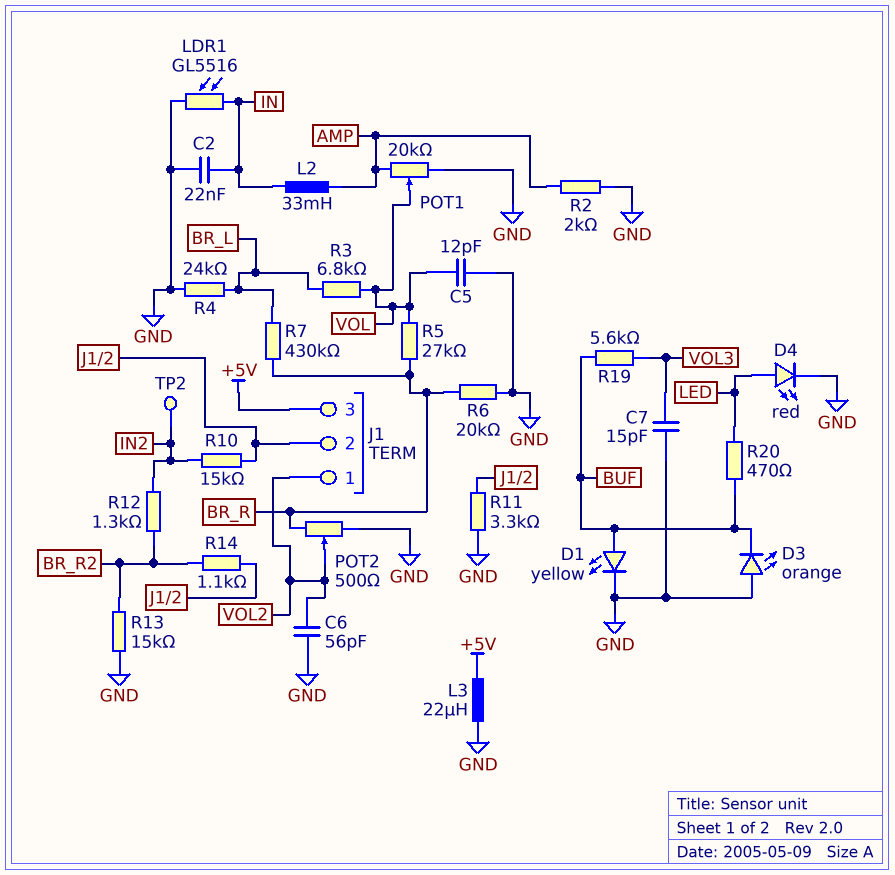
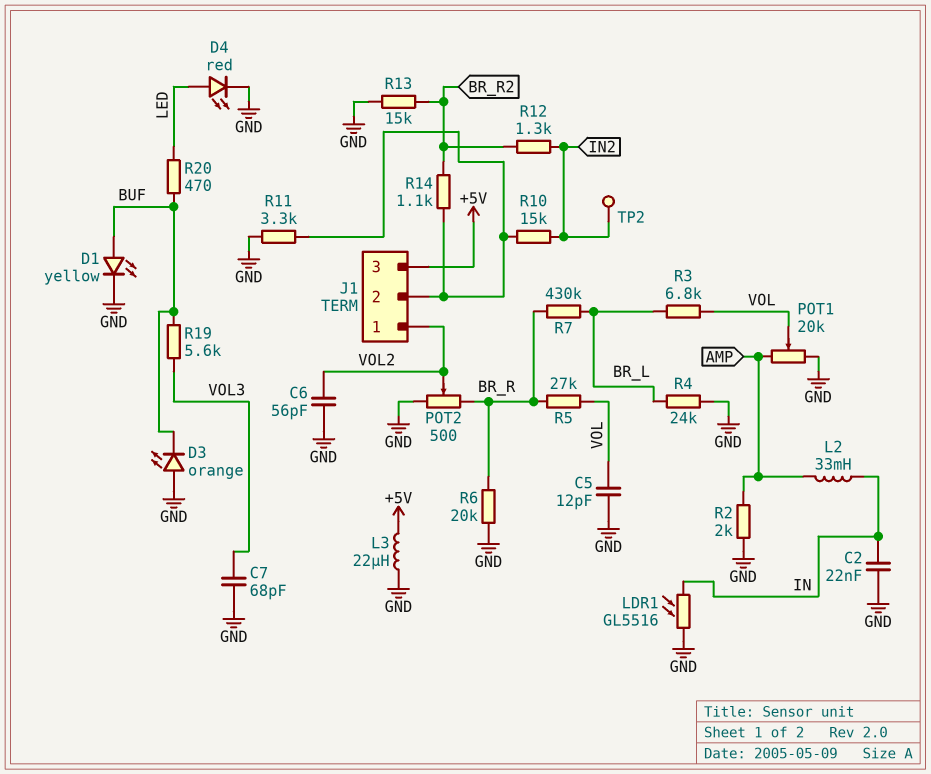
C7: 15pF (GND, VOL3) -> 68pF (GND, VOL3)

